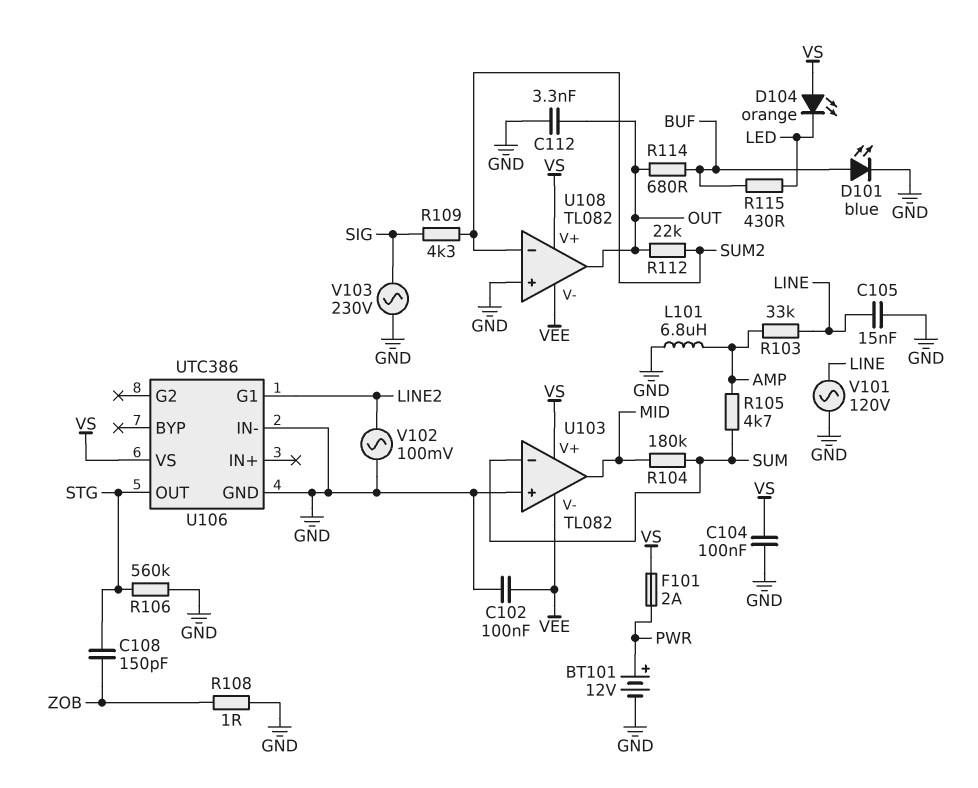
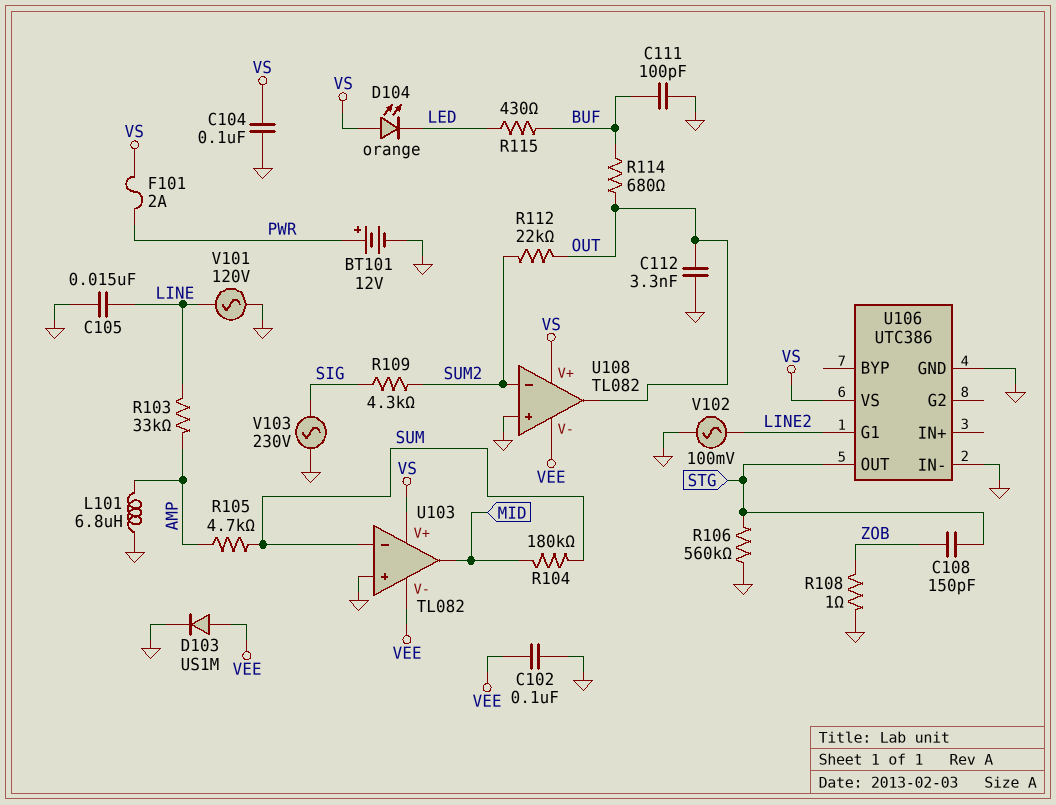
C111: none -> 100pF (BUF, GND)
D101: LED blue (A BUF, K GND) -> none
D103: none -> diode US1M (A VEE, K GND)

